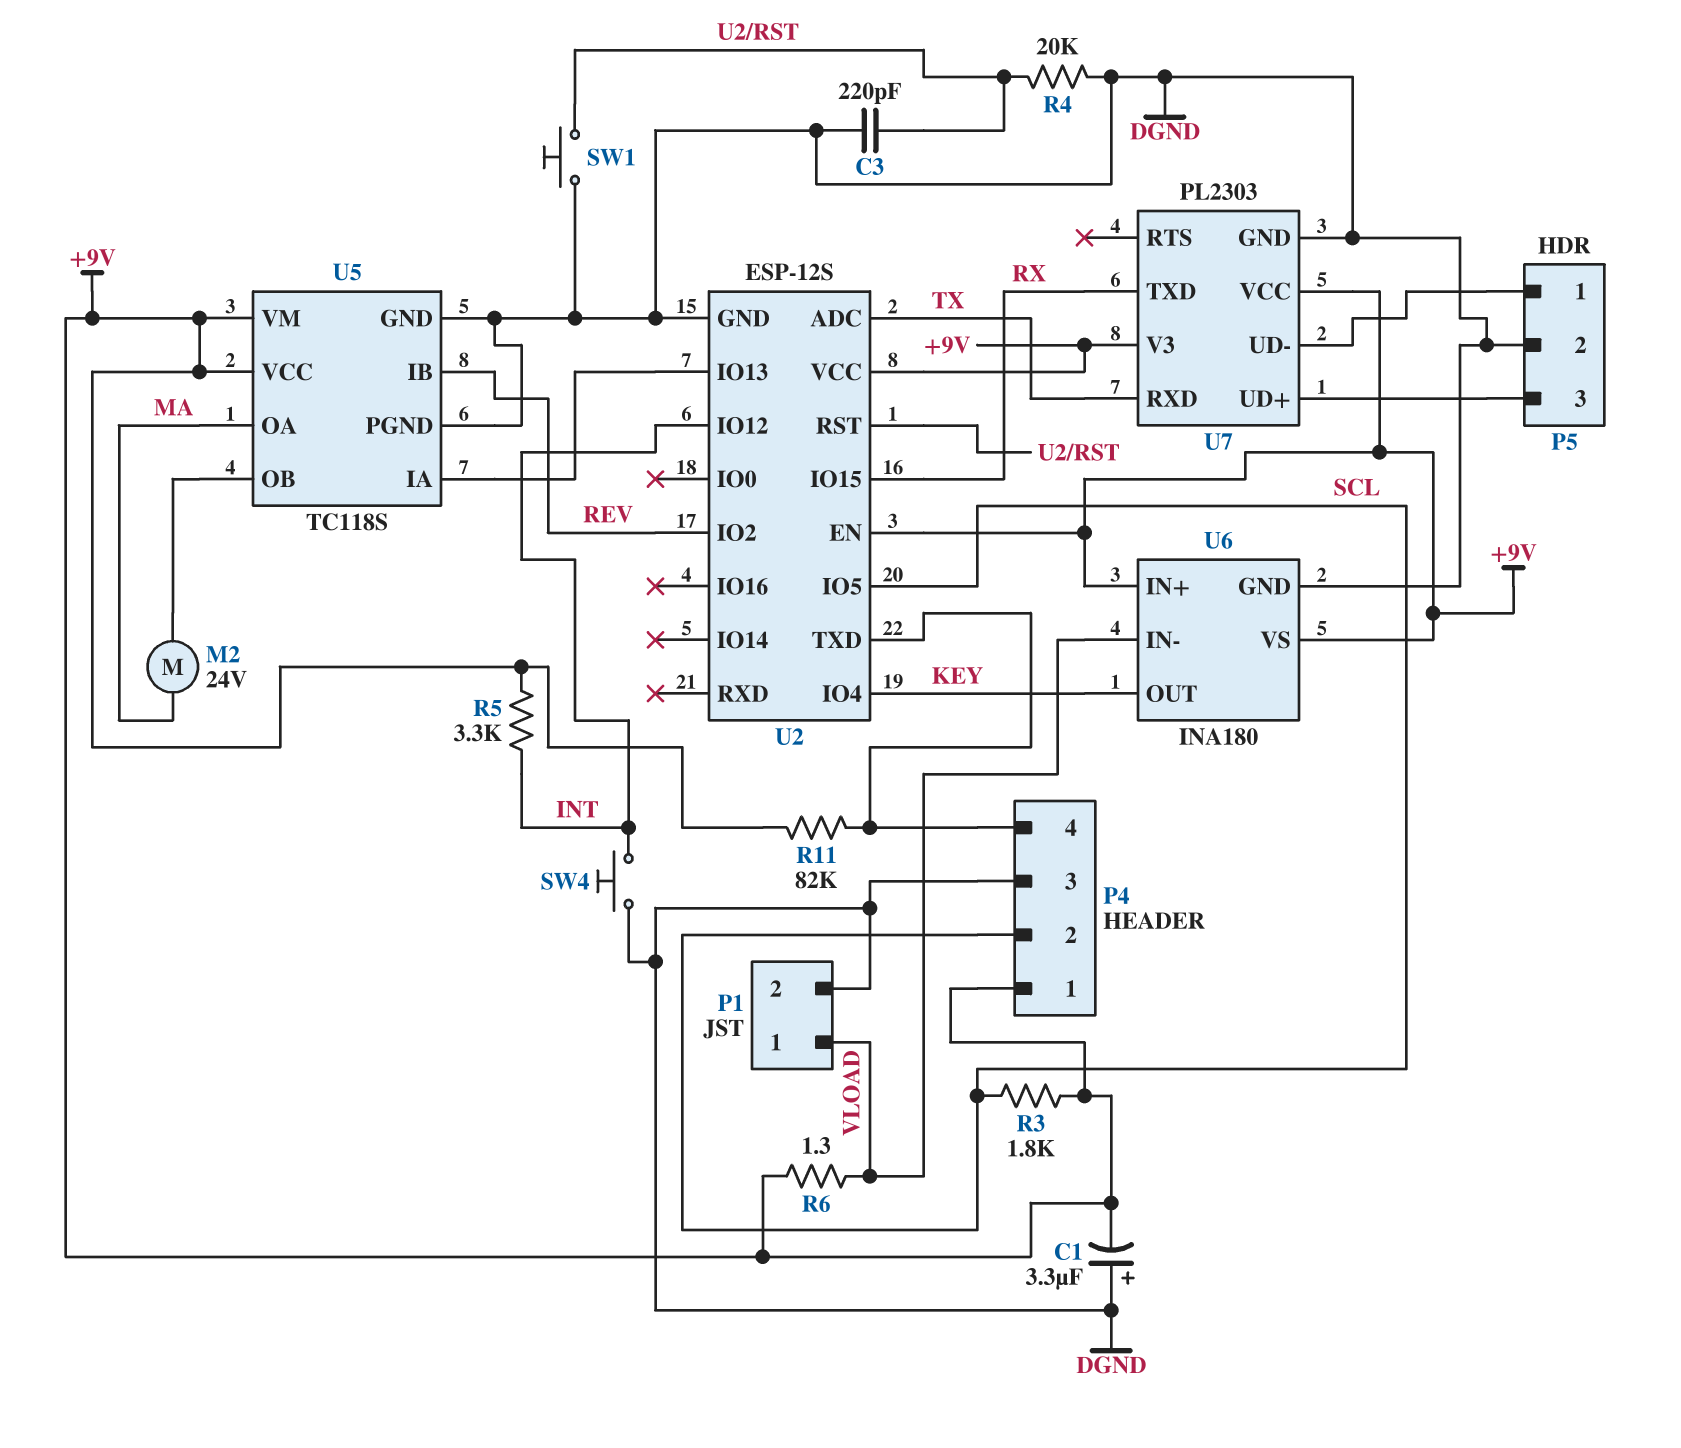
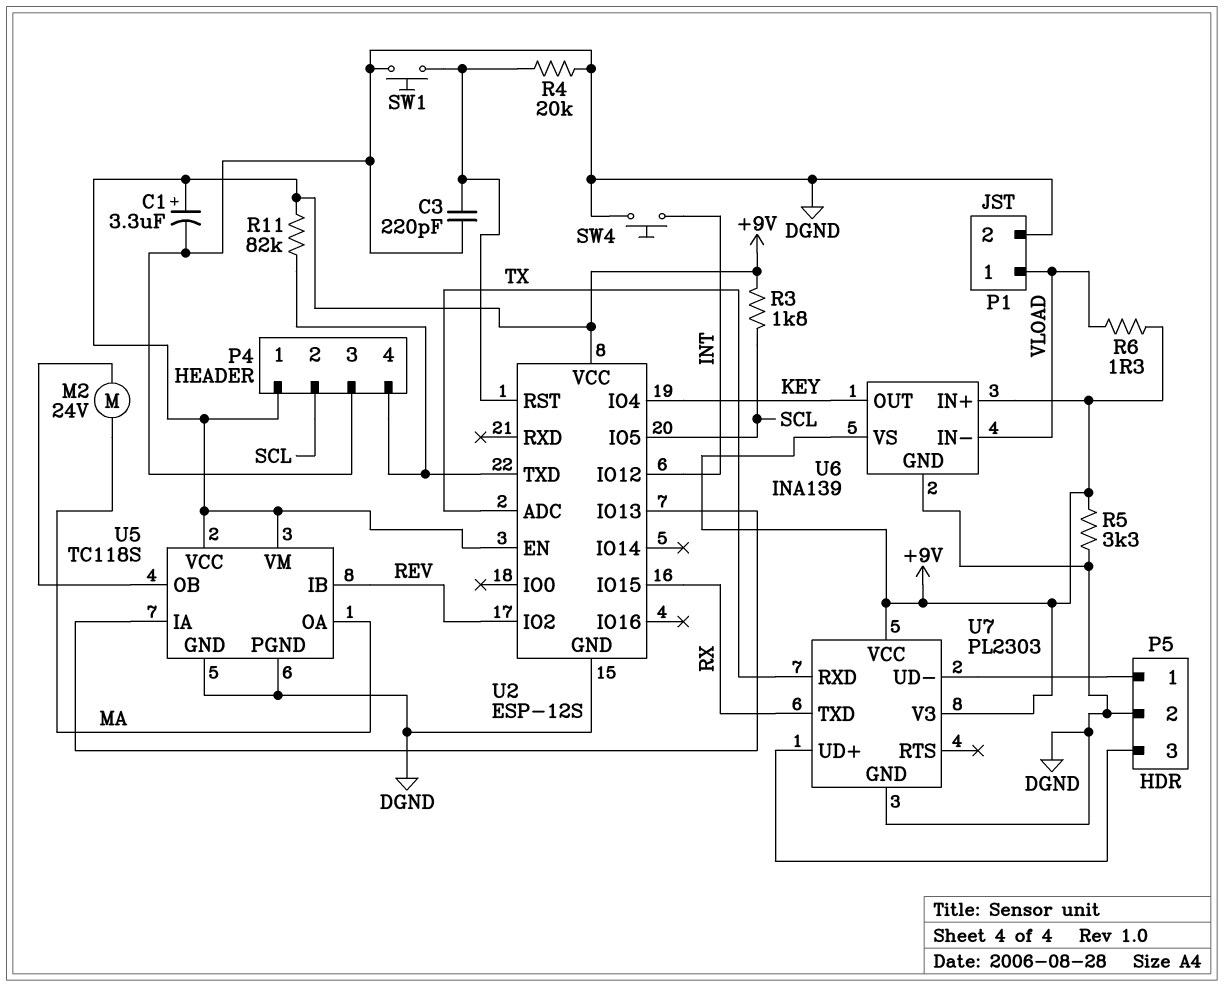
C1: 3.3uF (plus DGND, minus +9V) -> 3.3uF (plus +9V, minus DGND)
R5: 3.3k (+9V, INT) -> 3.3k (+9V, DGND)
U6: INA180 -> INA139

